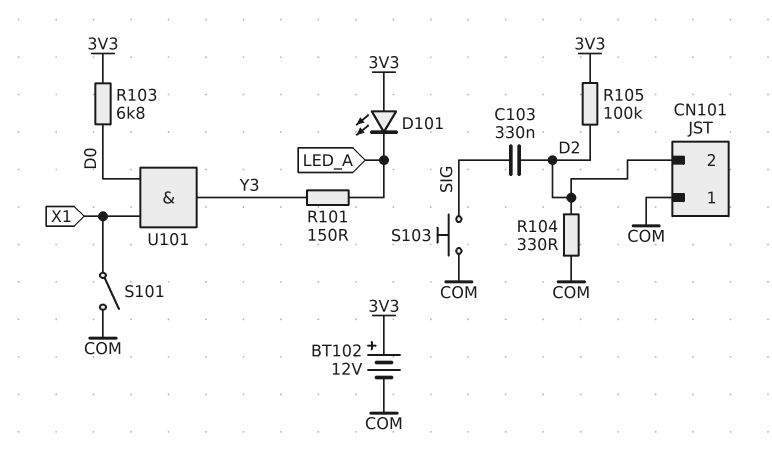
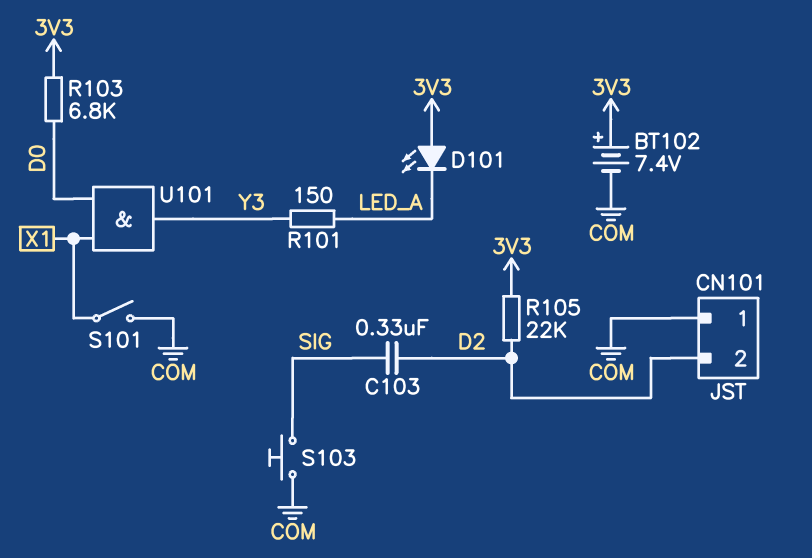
BT102: 12V (plus 3V3, minus COM) -> 7.4V (plus 3V3, minus COM)
R104: 330 (COM, D2) -> none
R105: 100k (3V3, D2) -> 22k (3V3, D2)

